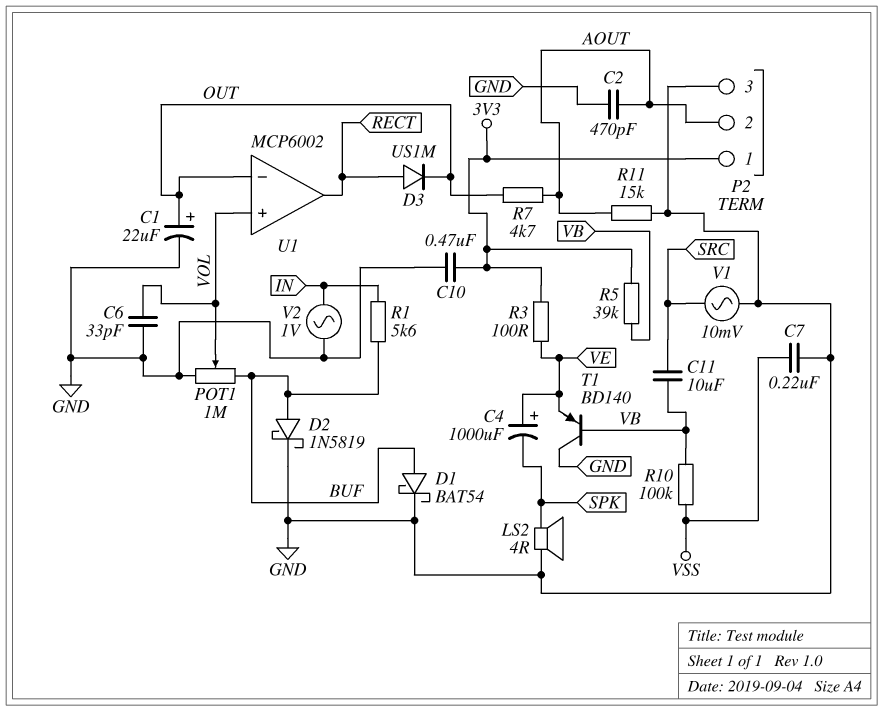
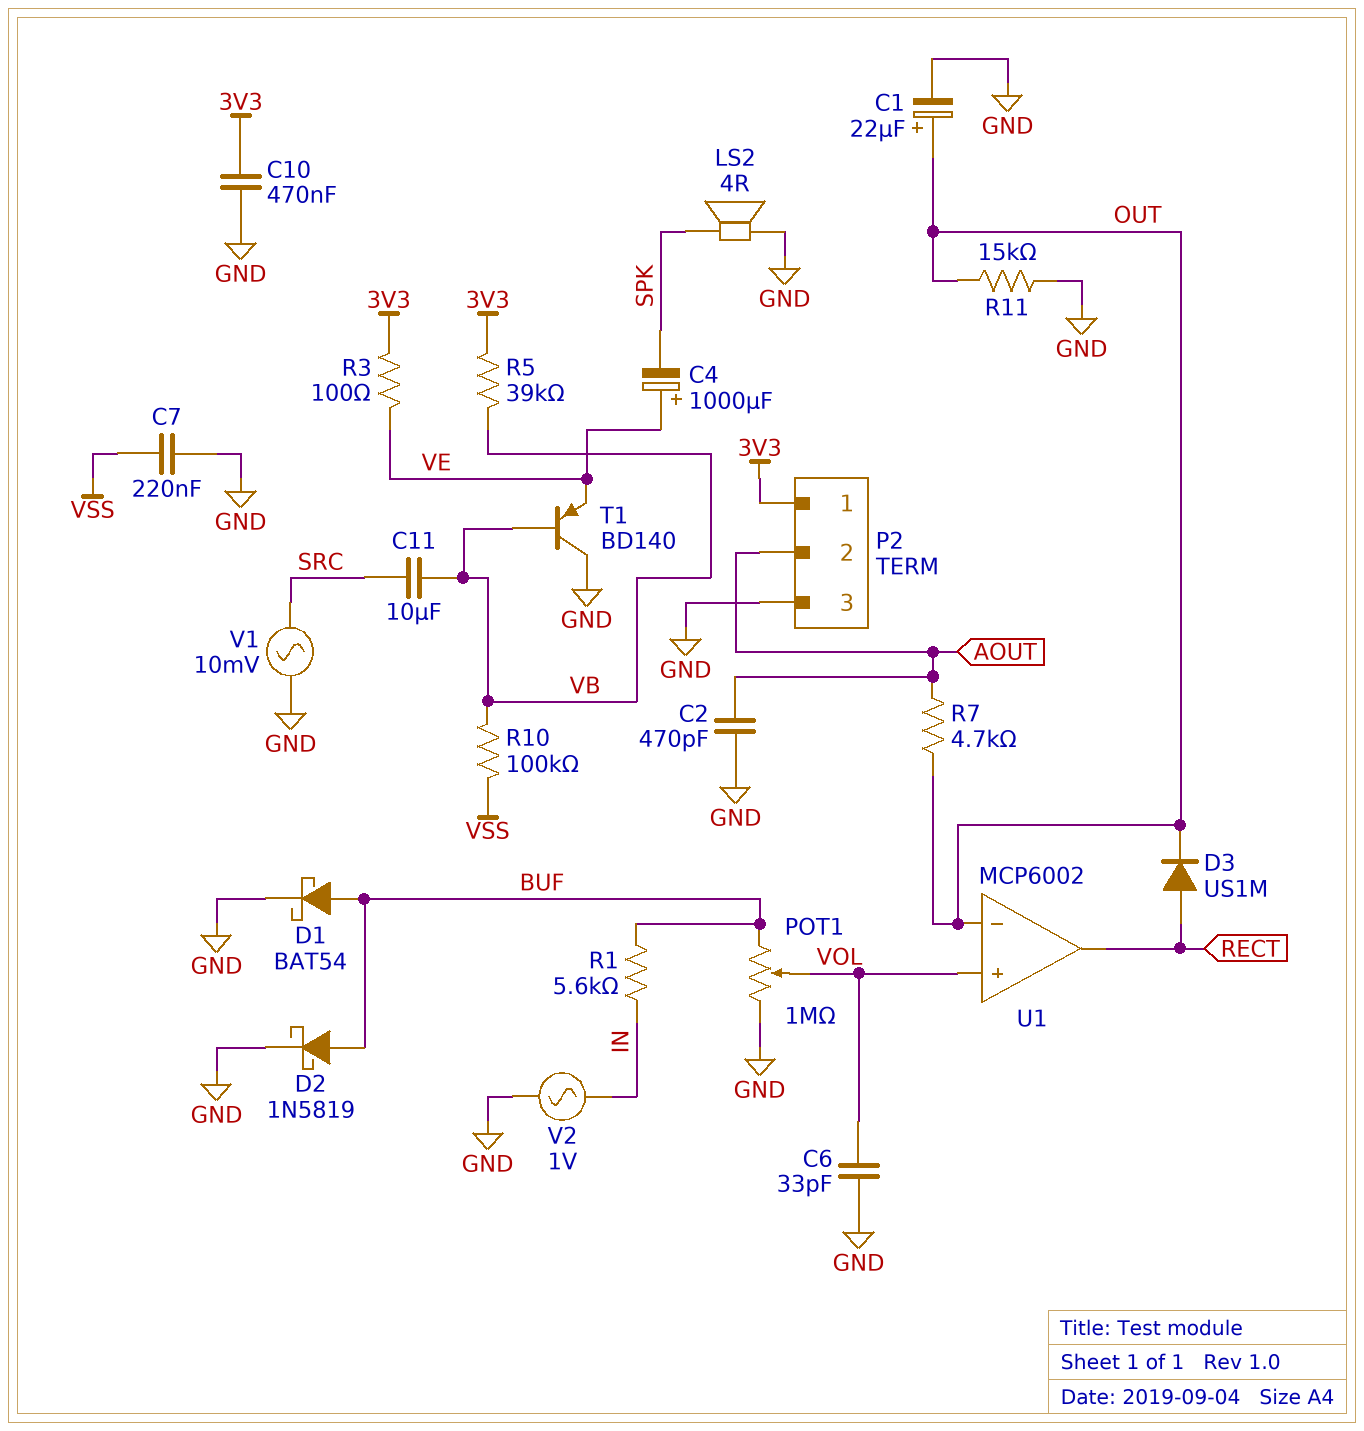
R11: 15k (AOUT, GND) -> 15k (GND, OUT)

